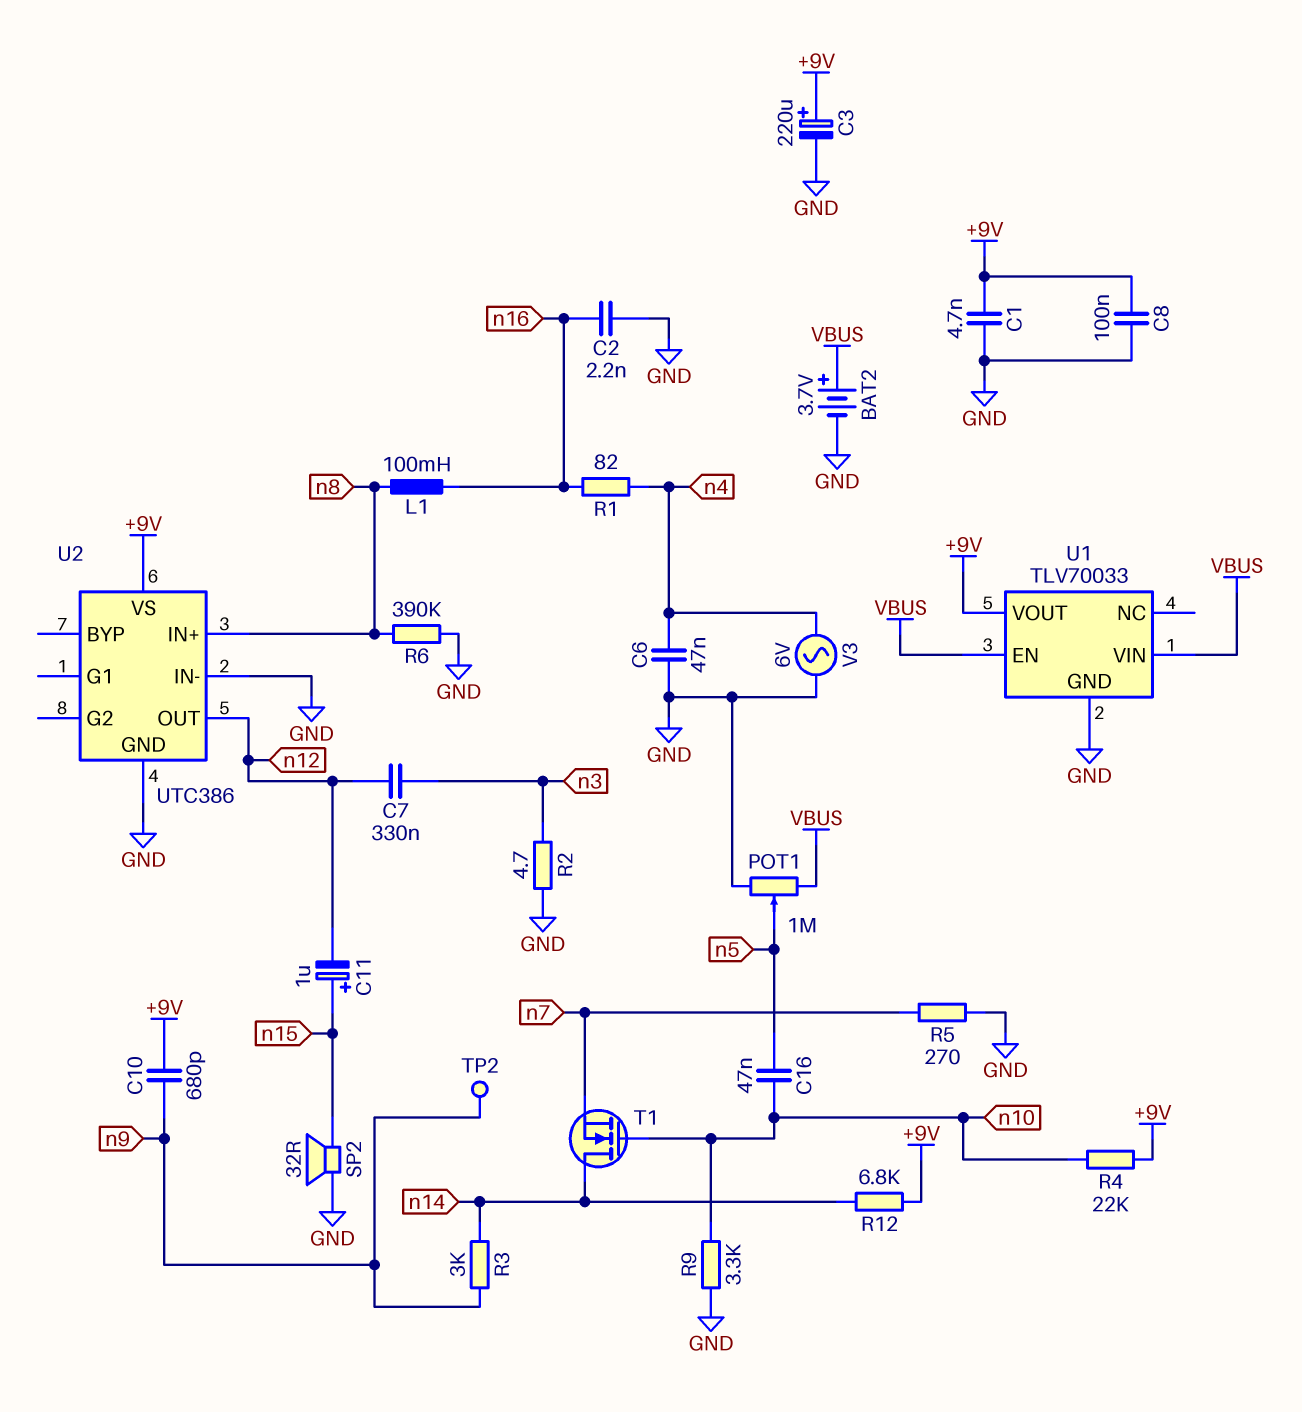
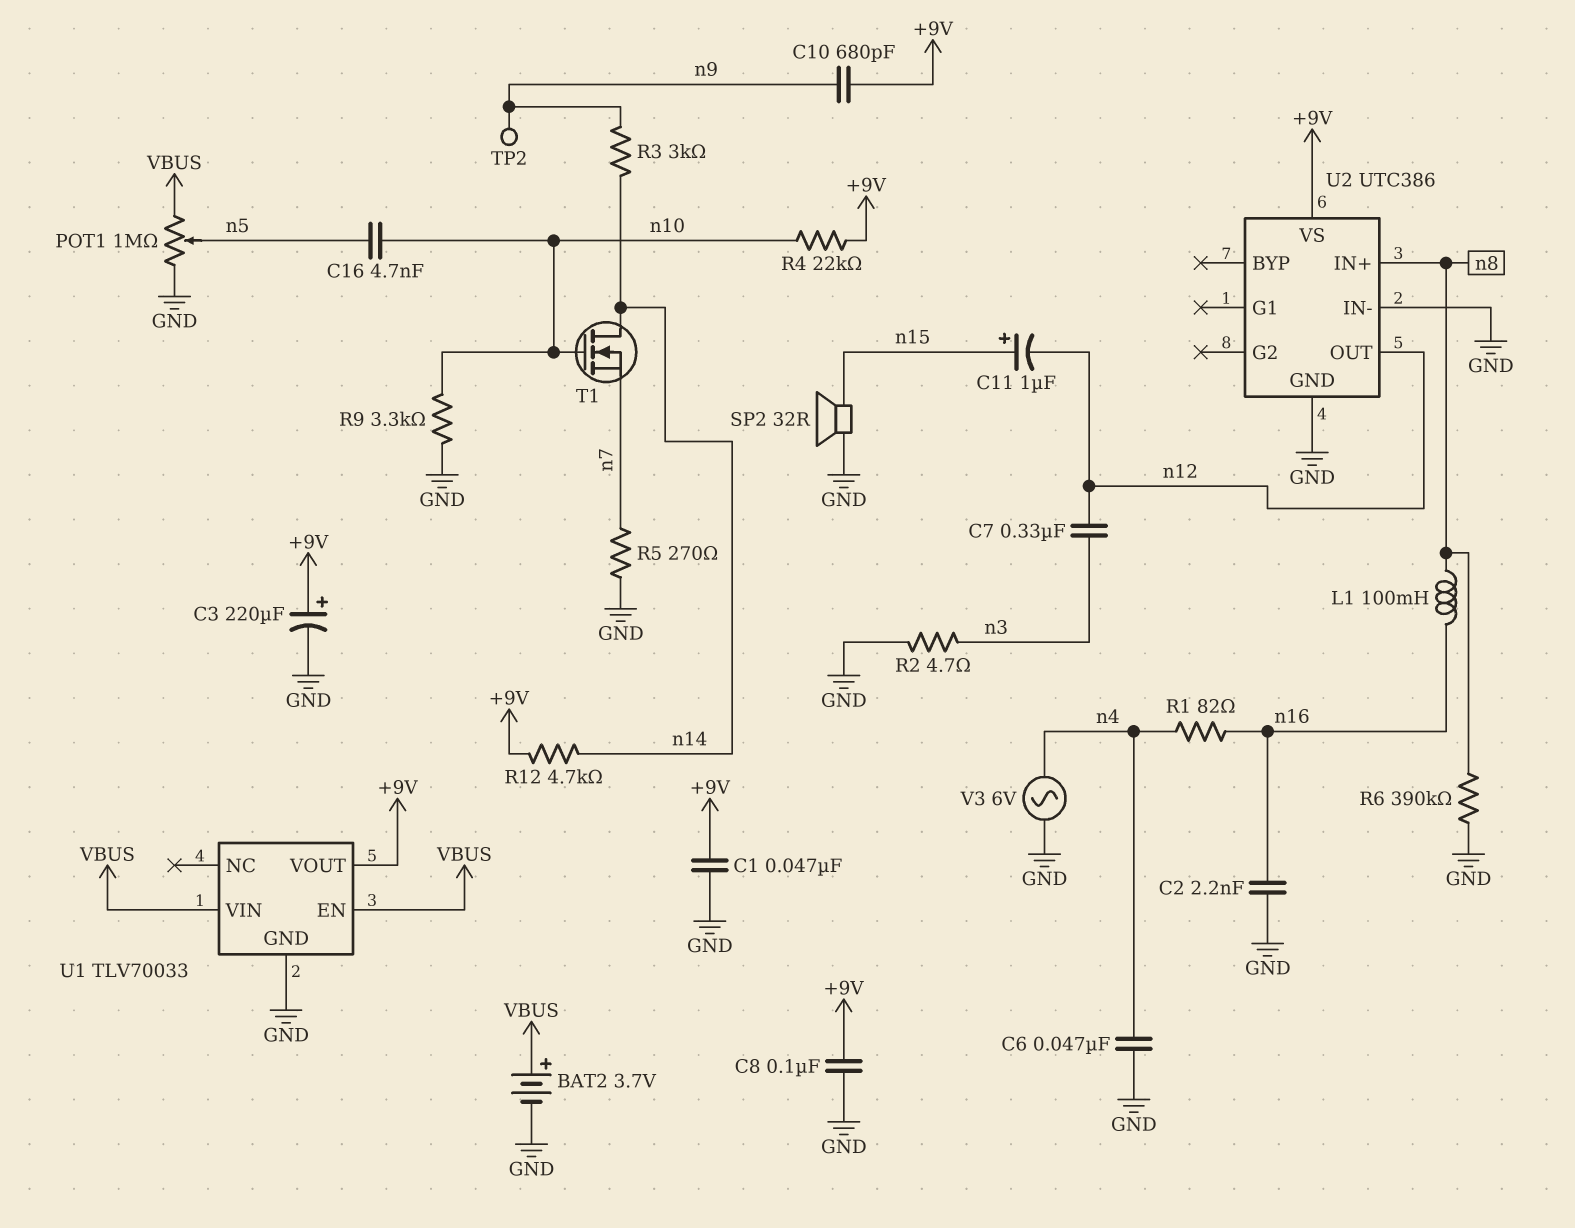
C1: 4.7nF (+9V, GND) -> 47nF (+9V, GND)
C16: 47nF (n5, n10) -> 4.7nF (n5, n10)
R12: 6.8k (+9V, n14) -> 4.7k (+9V, n14)

